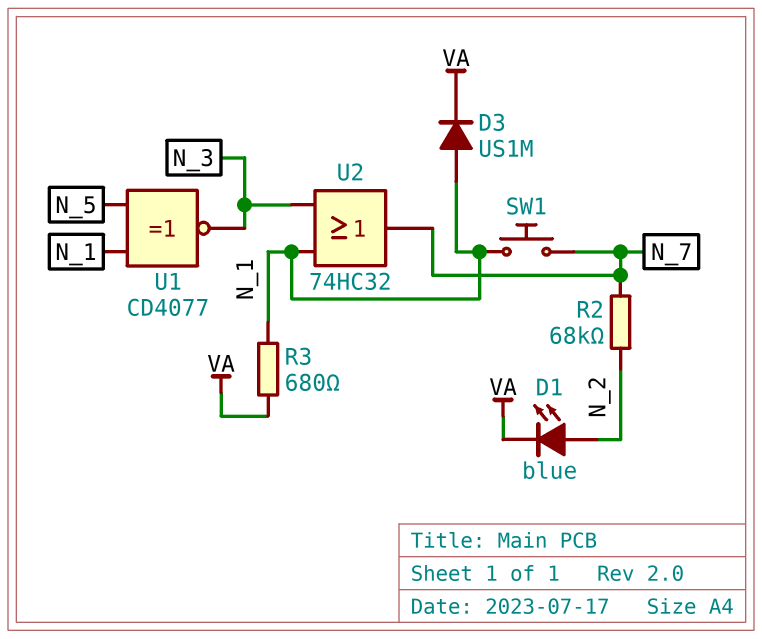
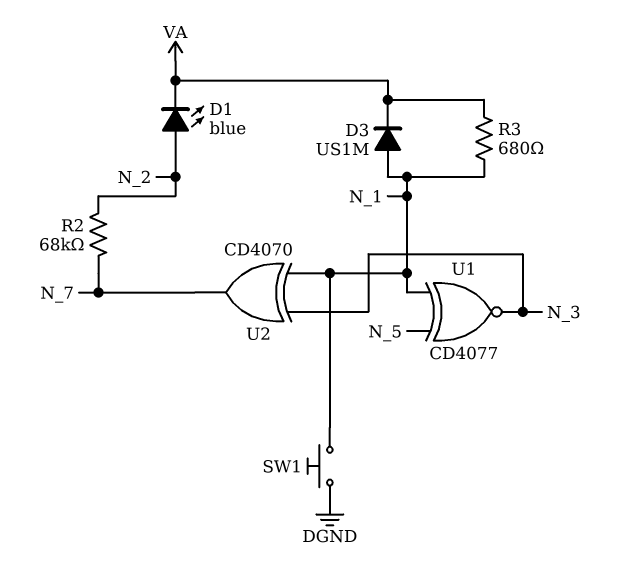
SW1: button (N_1, N_7) -> button (DGND, N_1)
U2: OR 74HC32 (in N_1, in N_3, out N_7) -> XOR CD4070 (in N_1, in N_3, out N_7)

